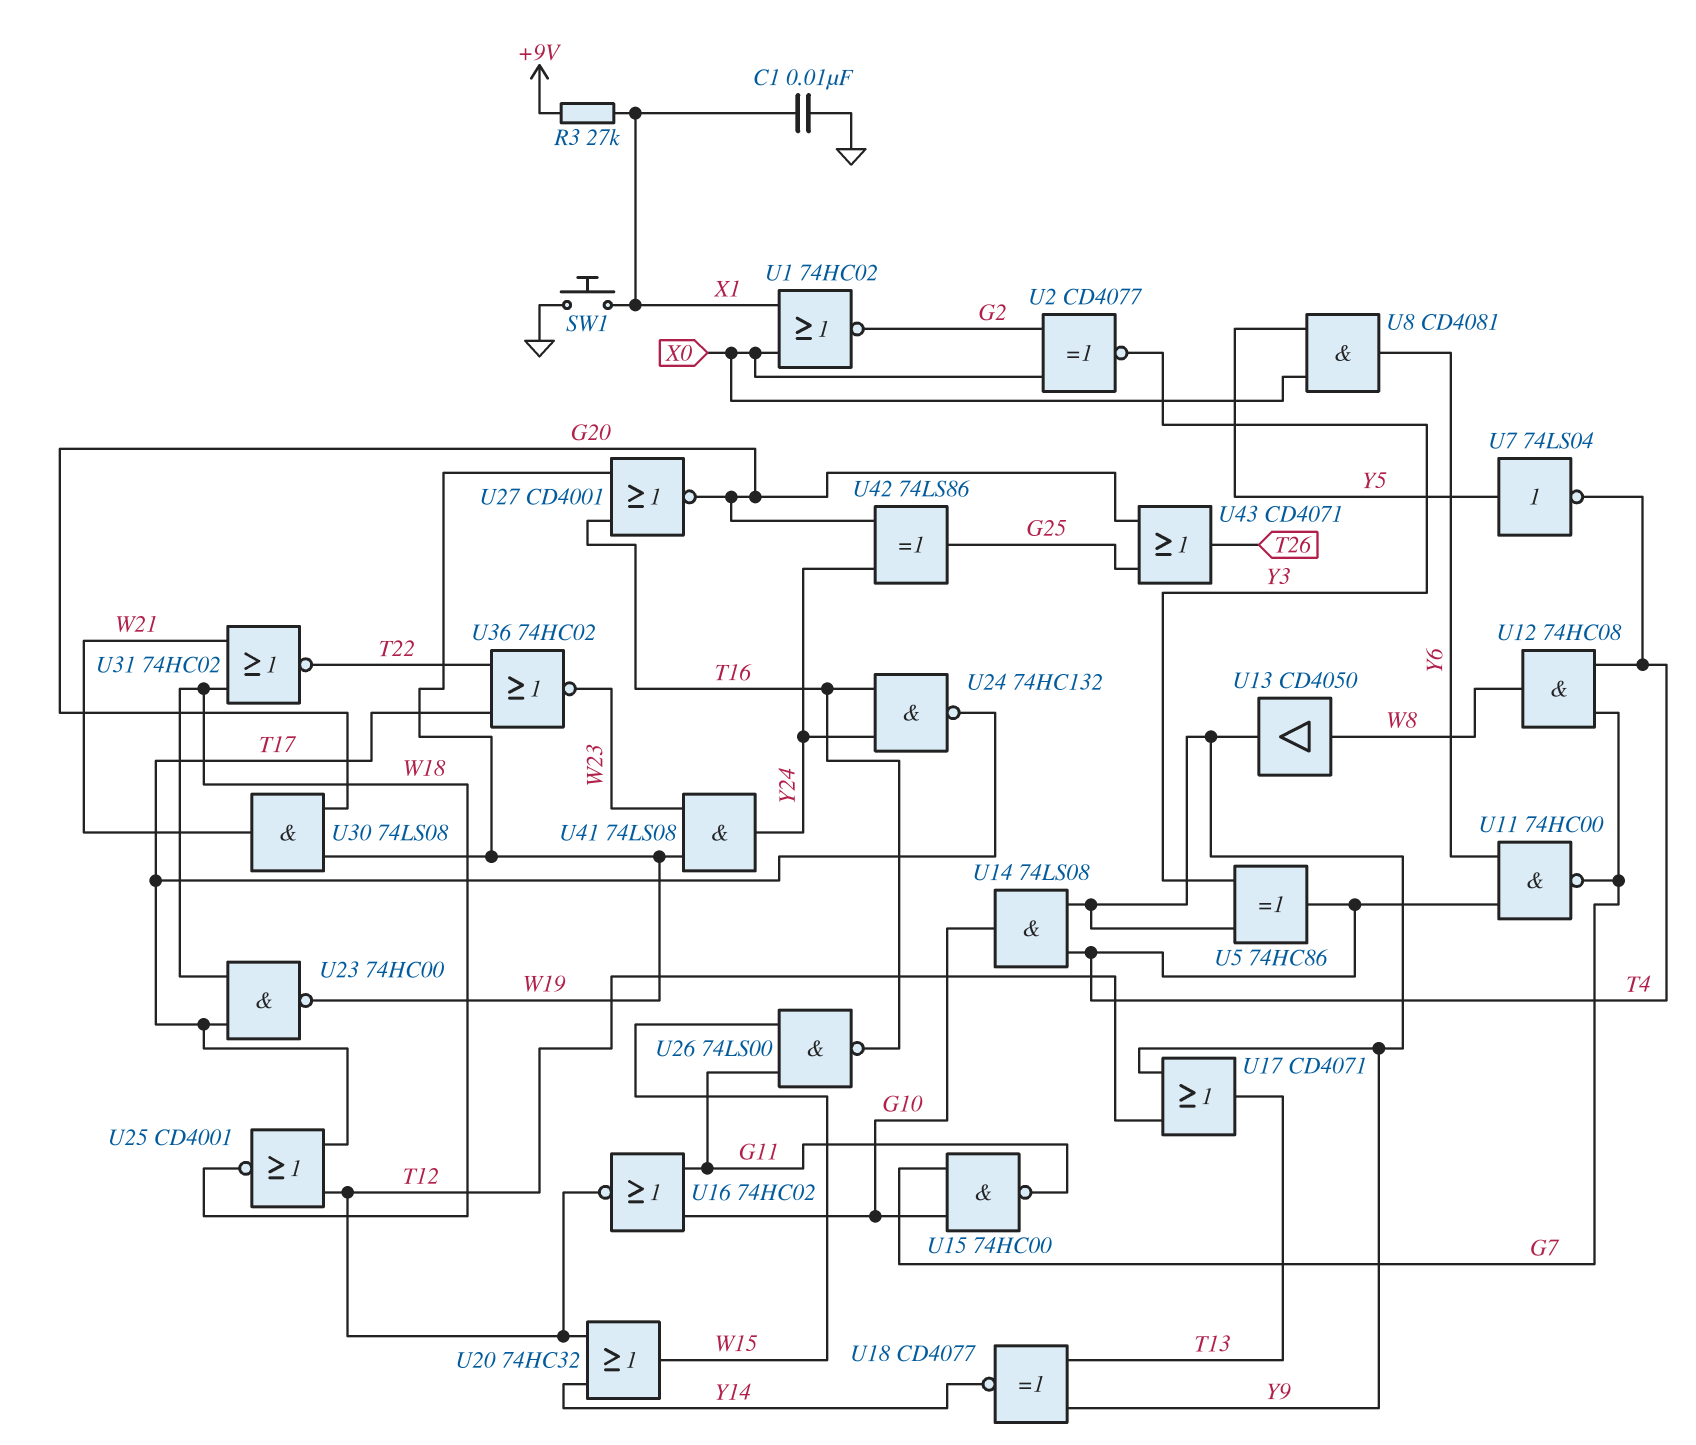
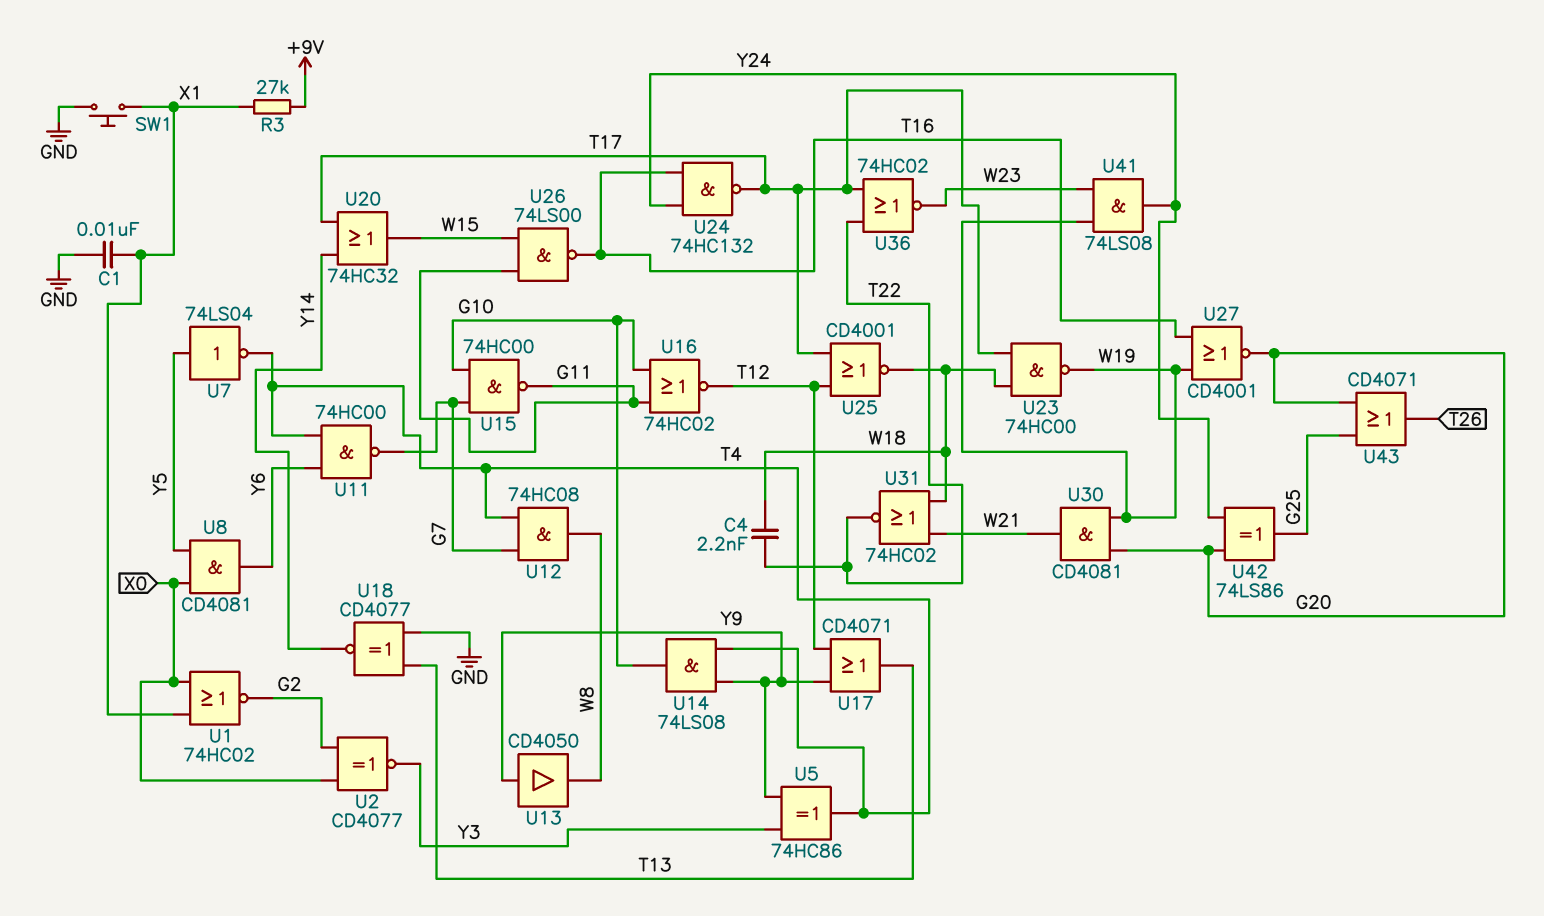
C4: none -> 2.2nF (T22, W18)
U13: buffer CD4050 (in W8, out Y9) -> buffer CD4050 (in Y9, out W8)
U18: XNOR CD4077 (in T13, in Y9, out Y14) -> XNOR CD4077 (in GND, in T13, out Y14)
U20: OR 74HC32 (in T12, in Y14, out W15) -> OR 74HC32 (in T17, in Y14, out W15)
U30: AND 74LS08 (in G20, in W19, out W21) -> AND CD4081 (in G20, in W19, out W21)

